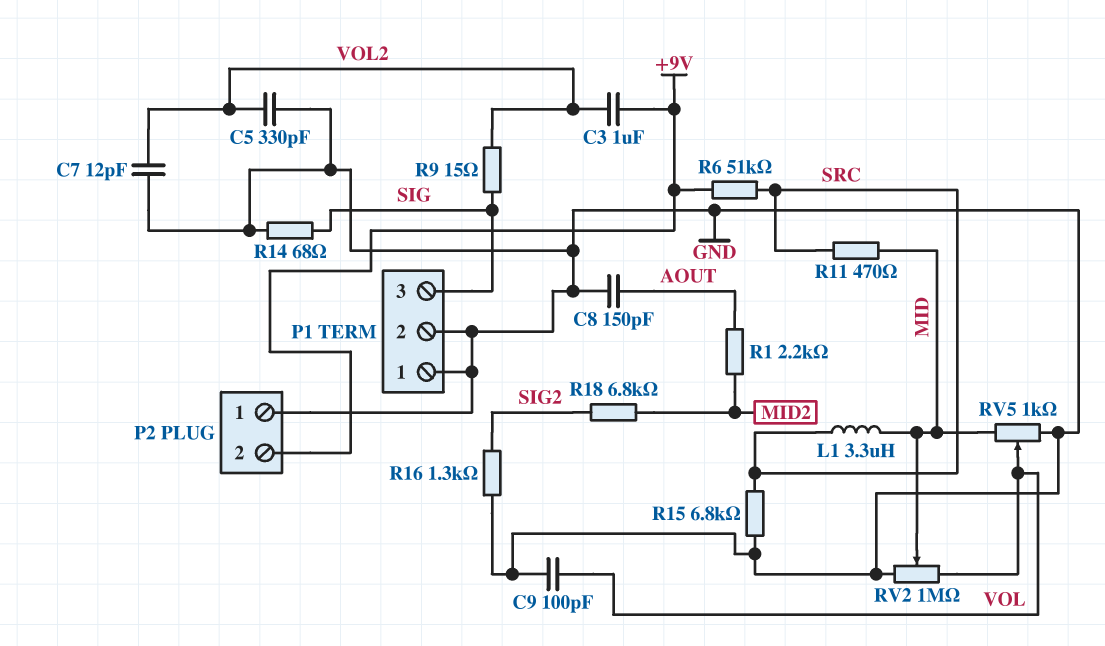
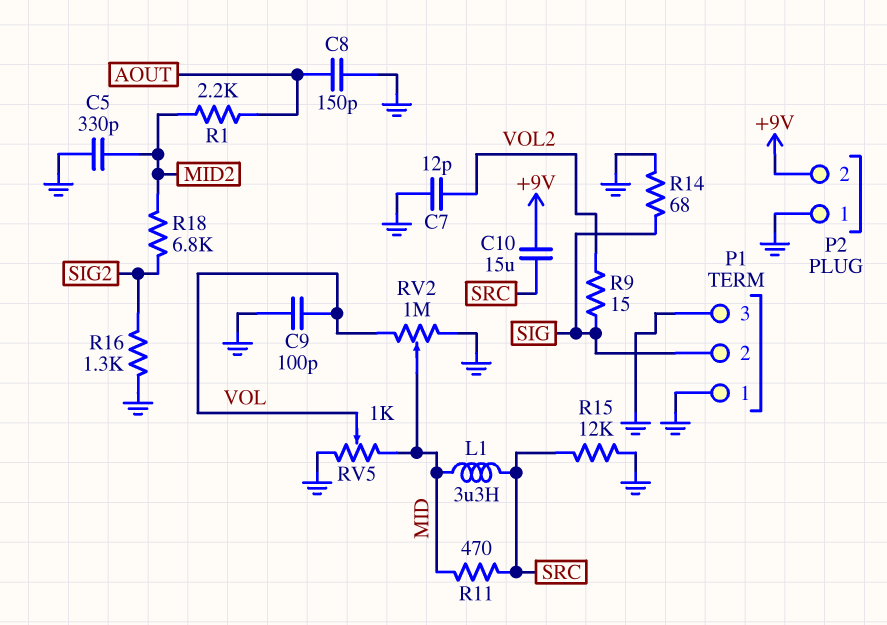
C3: 1uF (+9V, VOL2) -> none
C5: 330pF (GND, VOL2) -> 330pF (GND, MID2)
C10: none -> 15uF (+9V, SRC)
P1 pin 2: GND -> SIG
P1 pin 3: SIG -> GND
R6: 51k (+9V, SRC) -> none
R15: 6.8k (GND, SRC) -> 12k (GND, SRC)

